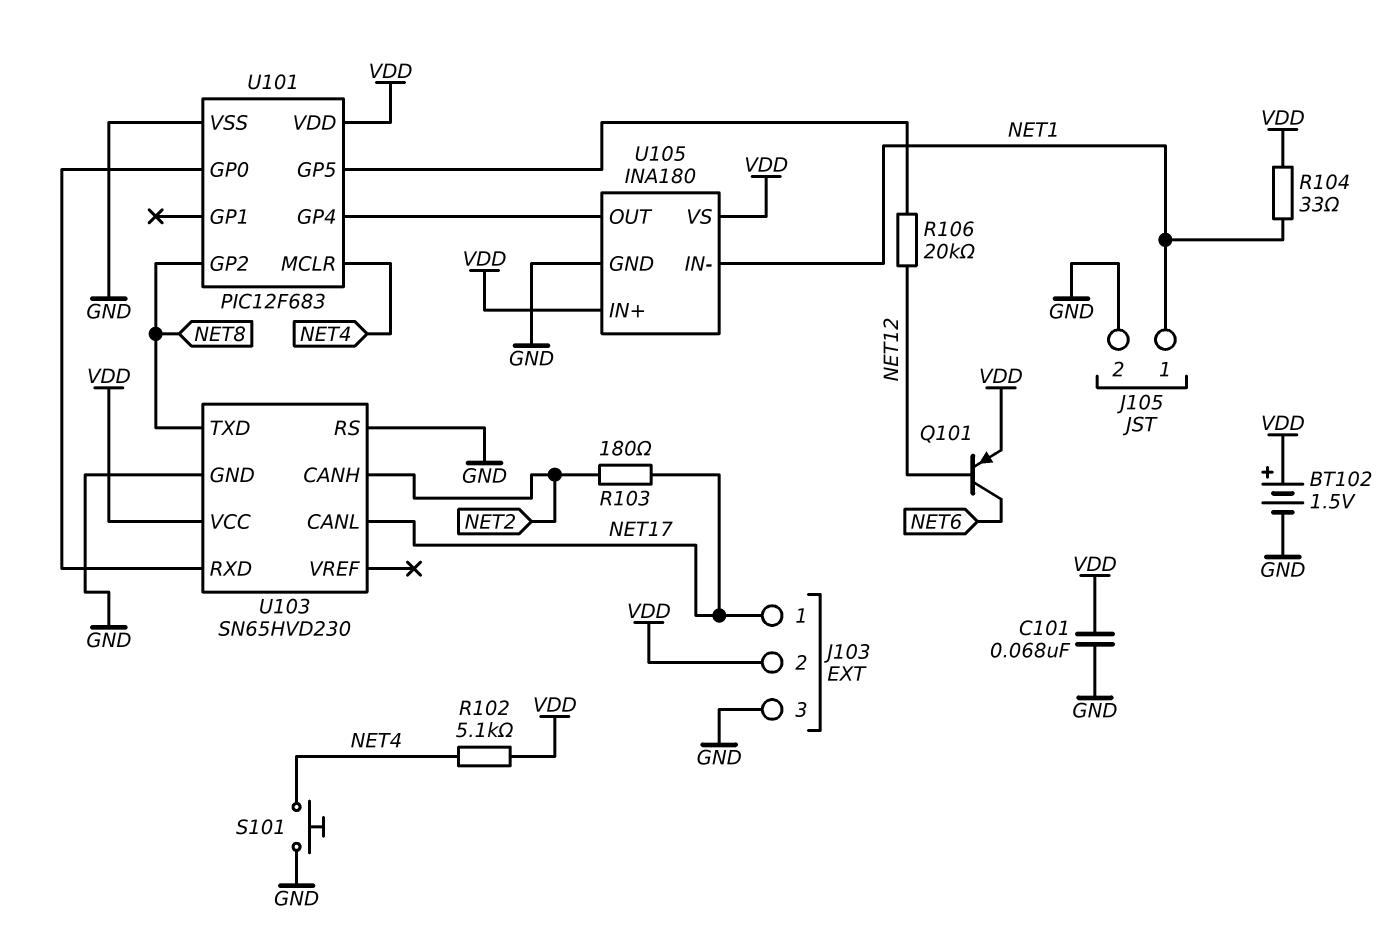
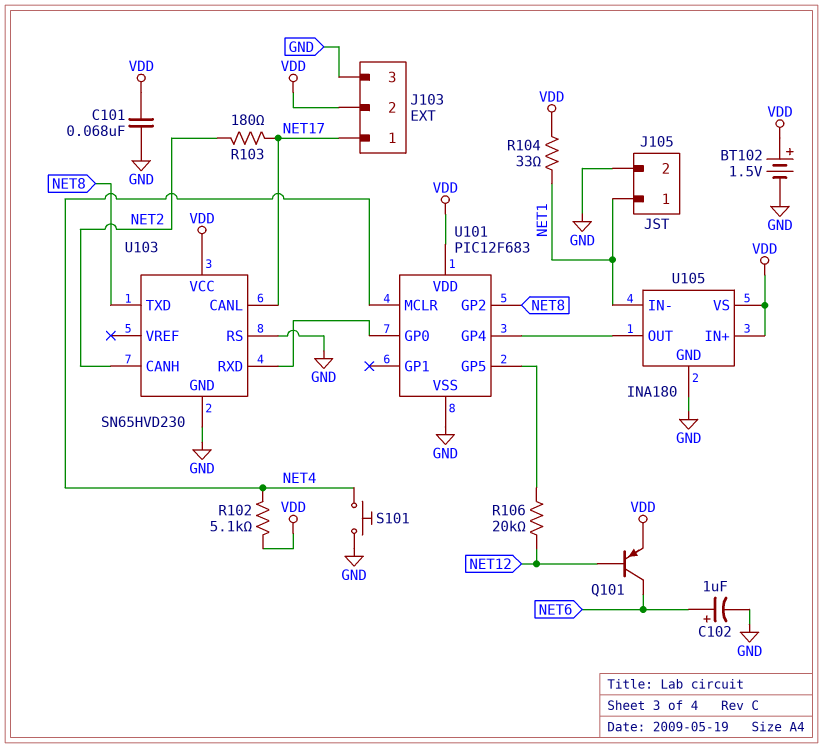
C102: none -> 1uF (plus NET6, minus GND)

